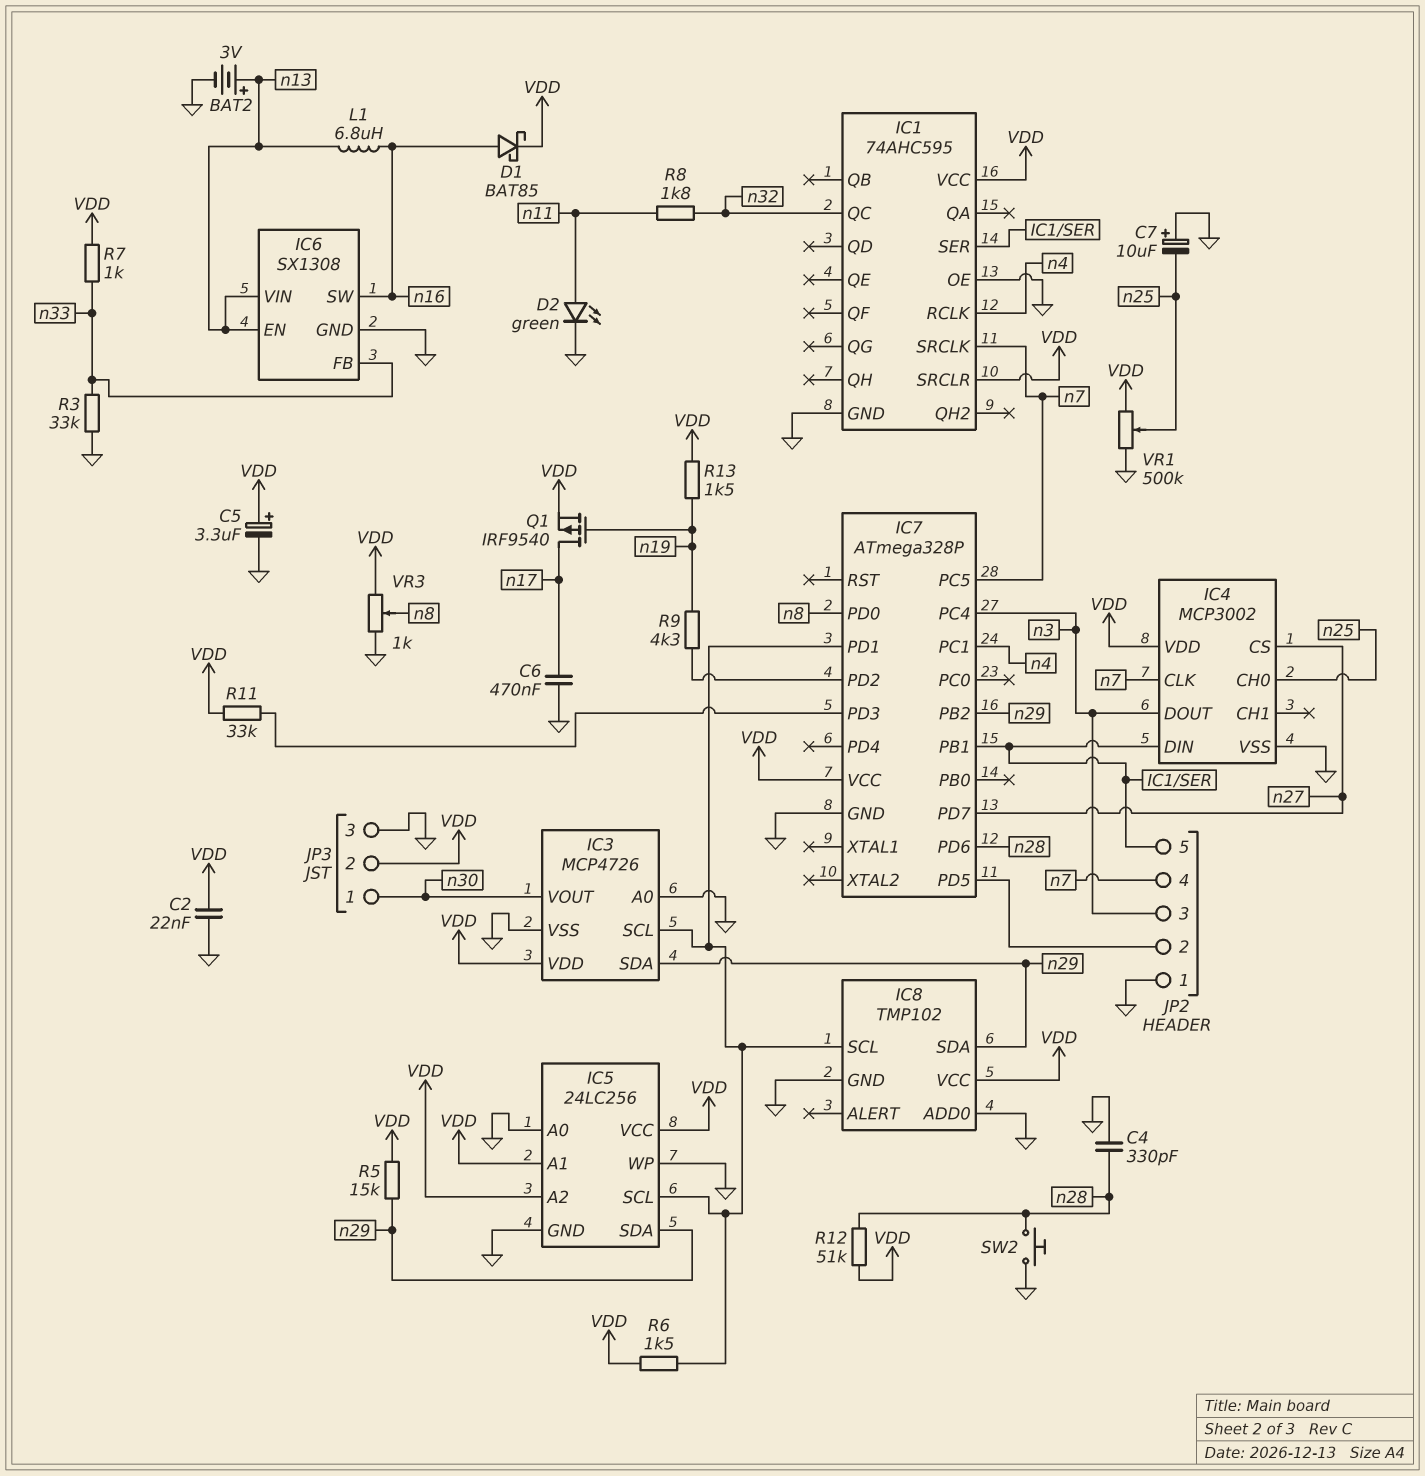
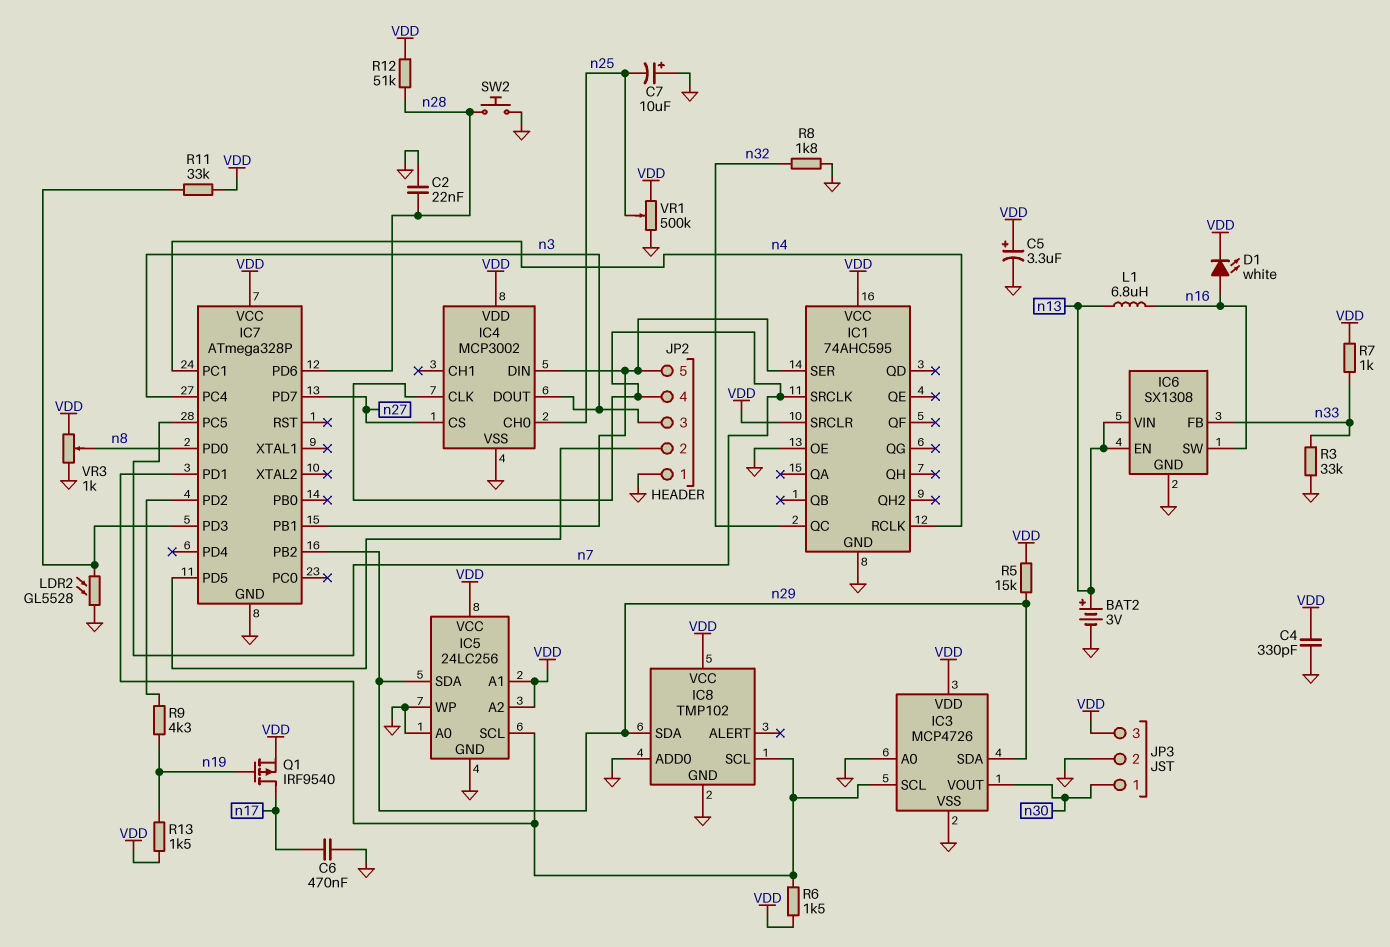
C2: 22nF (GND, VDD) -> 22nF (GND, n28)
C4: 330pF (GND, n28) -> 330pF (GND, VDD)
D1: schottky BAT85 (A n16, K VDD) -> LED white (A n16, K VDD)
D2: LED green (A n11, K GND) -> none
JP3 pin 2: VDD -> GND
JP3 pin 3: GND -> VDD
LDR2: none -> GL5528 (GND, IC7/PD3)
R8: 1.8k (n11, n32) -> 1.8k (GND, n32)

